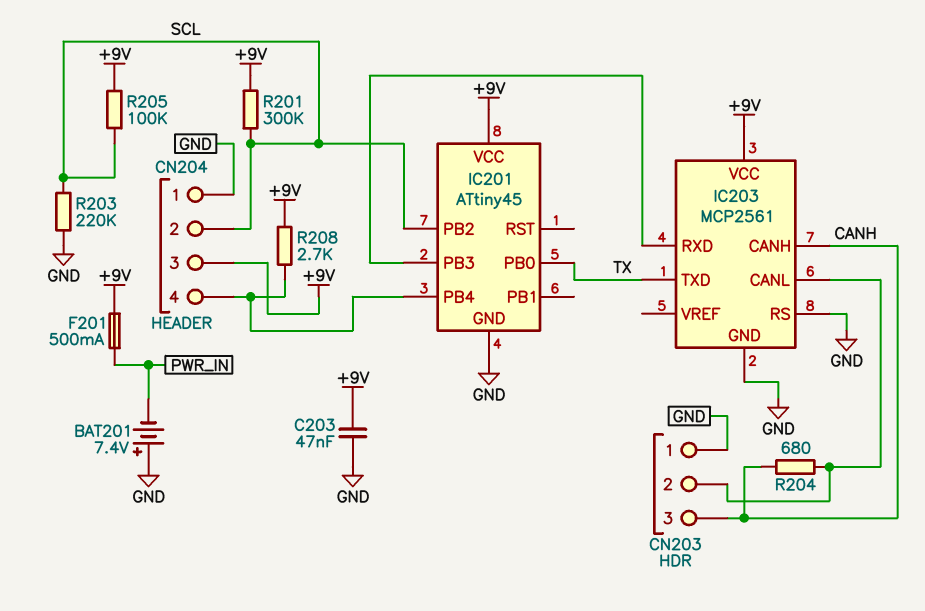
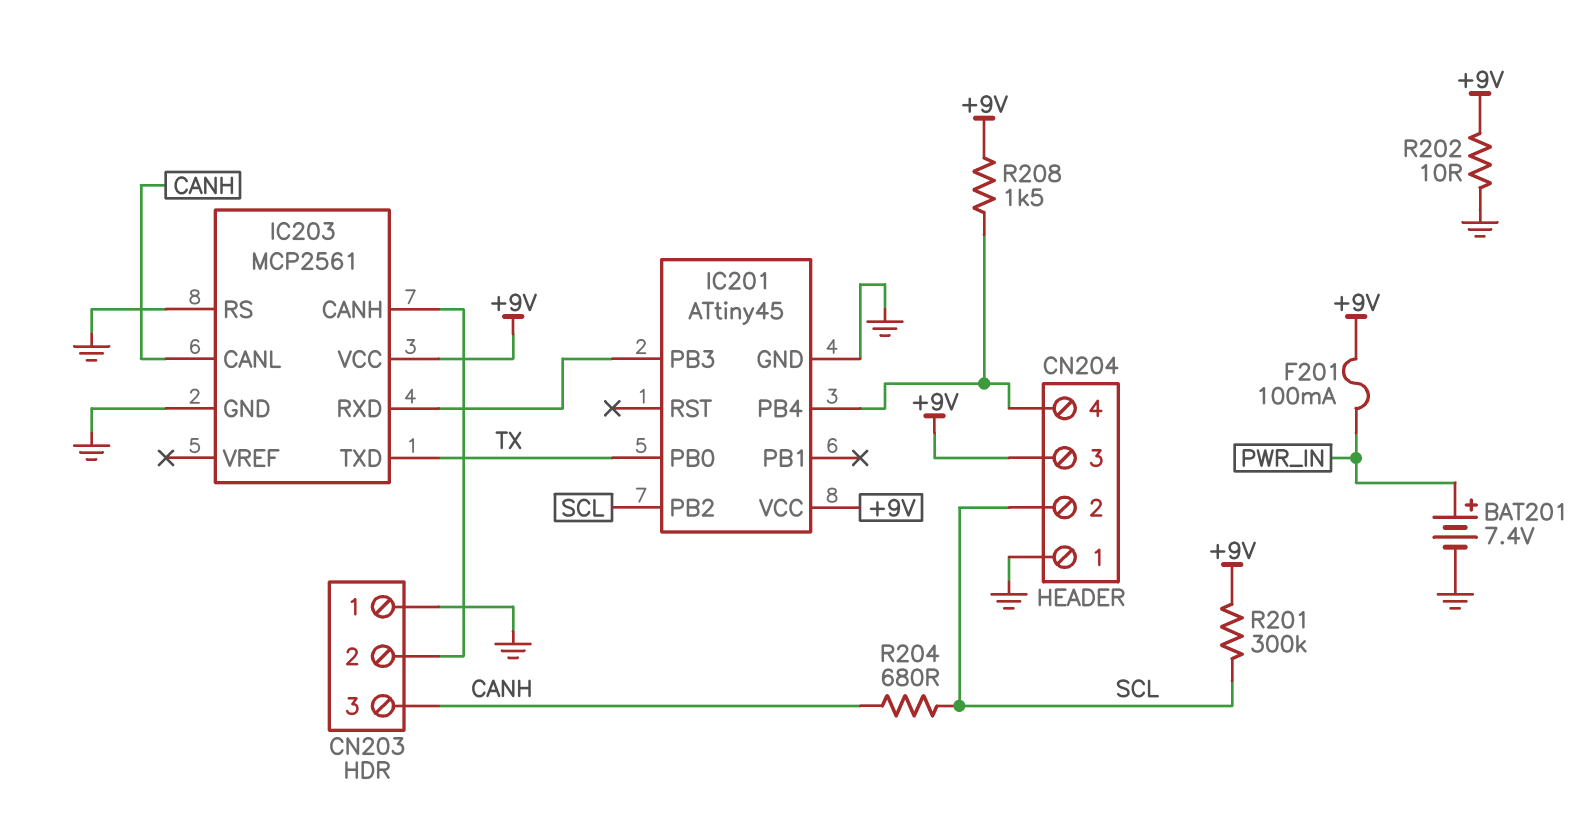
BAT201: 7.4V (plus GND, minus PWR_IN) -> 7.4V (plus PWR_IN, minus GND)
C203: 47nF (+9V, GND) -> none
F201: 500mA (+9V, PWR_IN) -> 100mA (+9V, PWR_IN)
IC203 pin CANH: CANH -> CN203/2
IC203 pin CANL: CN203/2 -> CANH
R202: none -> 10 (+9V, GND)
R203: 220k (GND, SCL) -> none
R204: 680 (CANH, CN203/2) -> 680 (CANH, SCL)
R205: 100k (+9V, SCL) -> none
R208: 2.7k (+9V, CN204/4) -> 1.5k (+9V, CN204/4)

